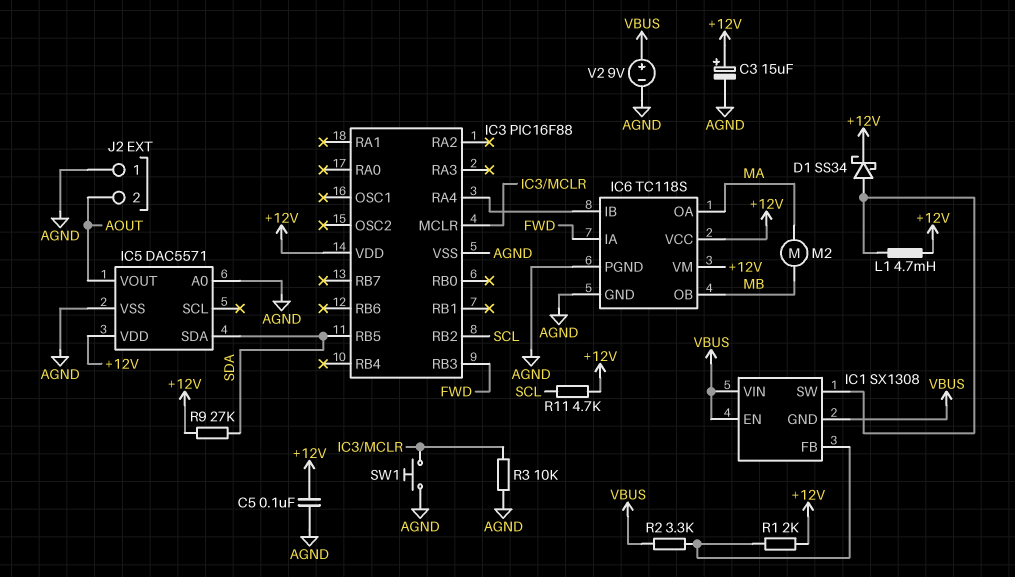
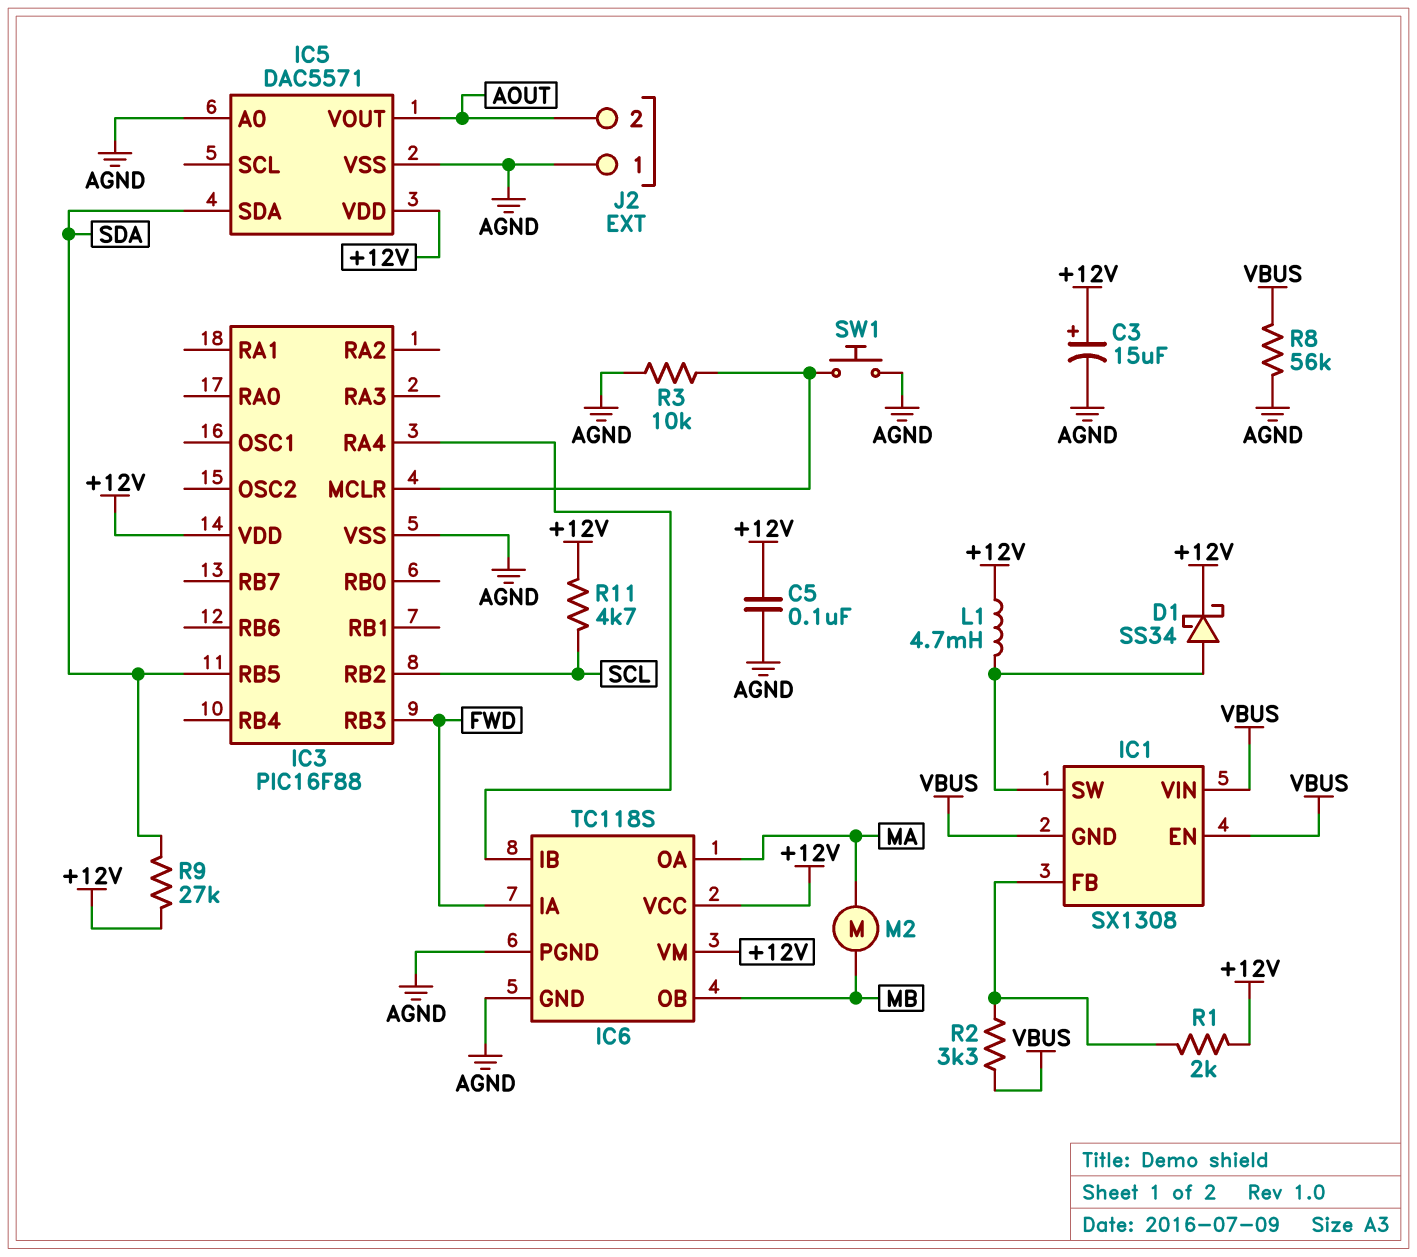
R8: none -> 56k (AGND, VBUS)
V2: 9V (plus VBUS, minus AGND) -> none

